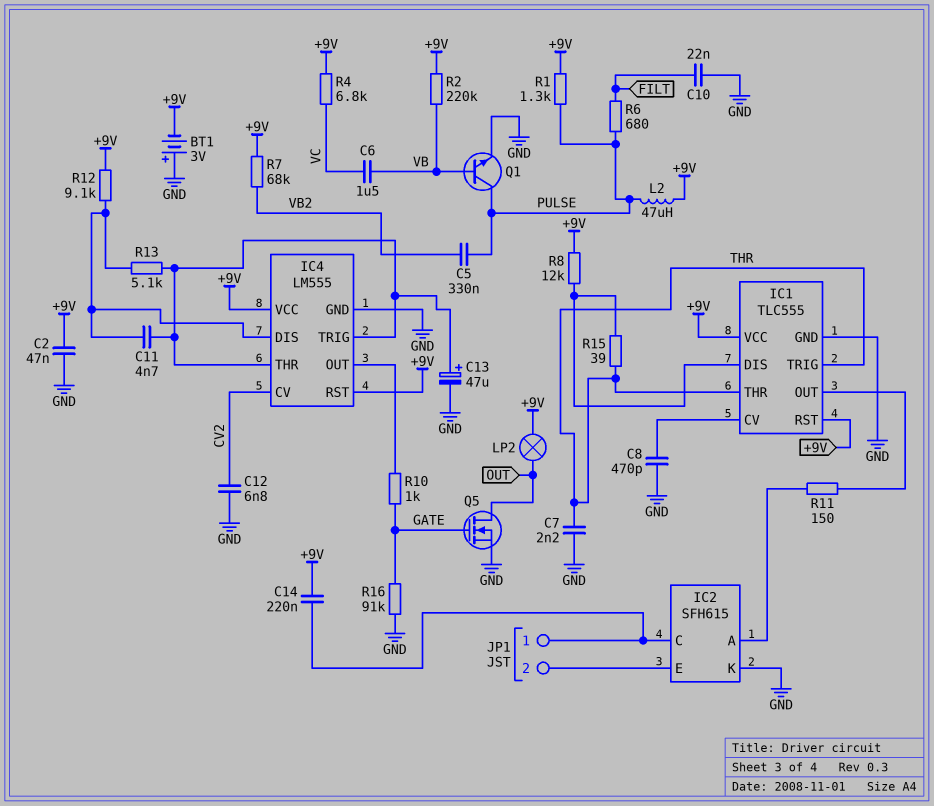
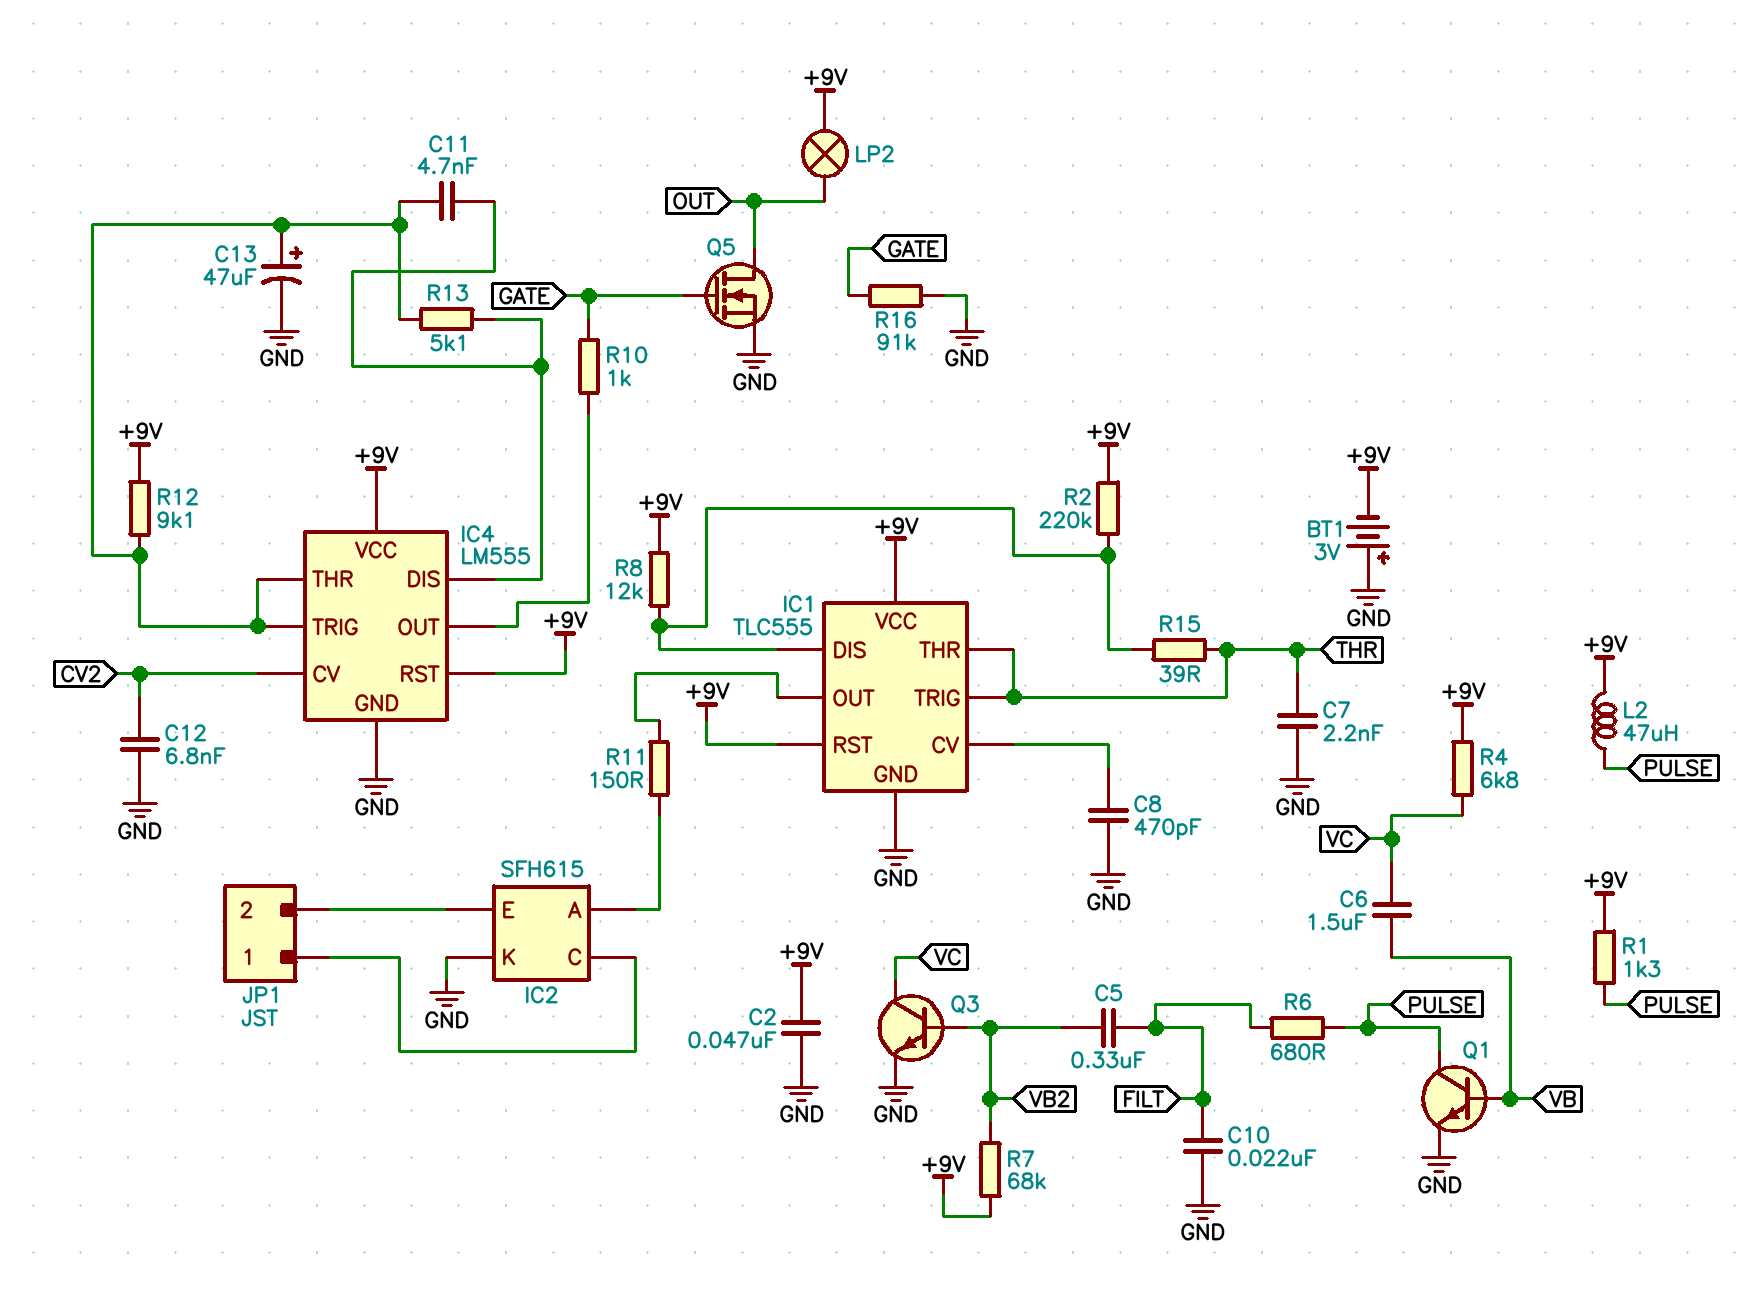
C5: 330nF (PULSE, VB2) -> 330nF (FILT, VB2)
C14: 220nF (+9V, IC2/C) -> none
Q3: none -> NPN (B VB2, C VC, E GND)
R2: 220k (+9V, VB) -> 220k (+9V, IC1/DIS)
R12: 9.1k (+9V, IC4/DIS) -> 9.1k (+9V, IC4/THR)

